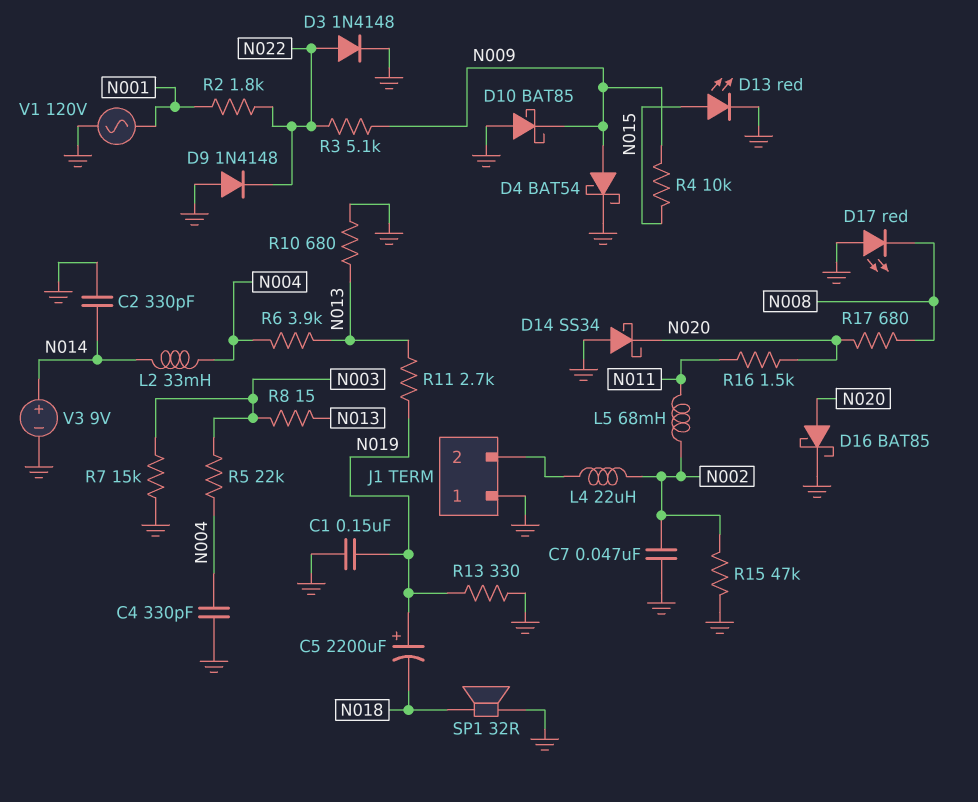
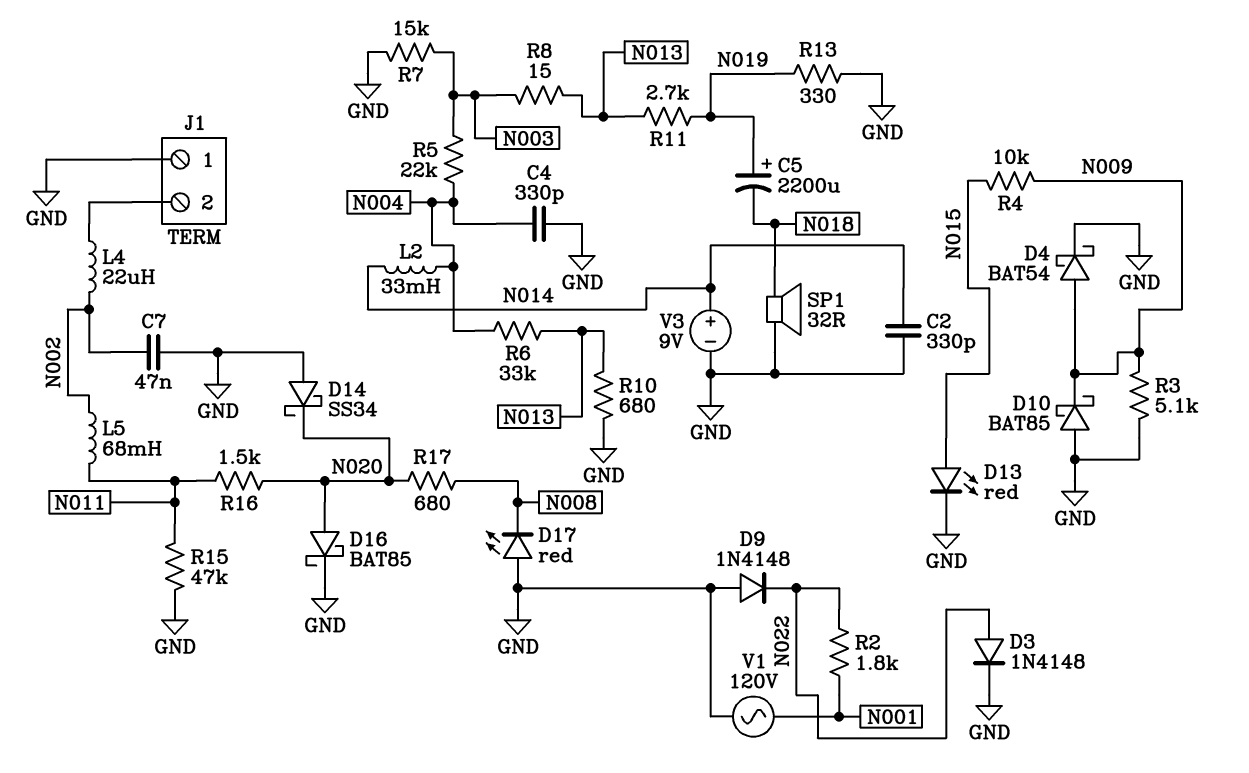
C1: 150nF (GND, N019) -> none
R3: 5.1k (N009, N022) -> 5.1k (GND, N009)
R6: 3.9k (N004, N013) -> 33k (N004, N013)
R15: 47k (GND, N002) -> 47k (GND, N011)

